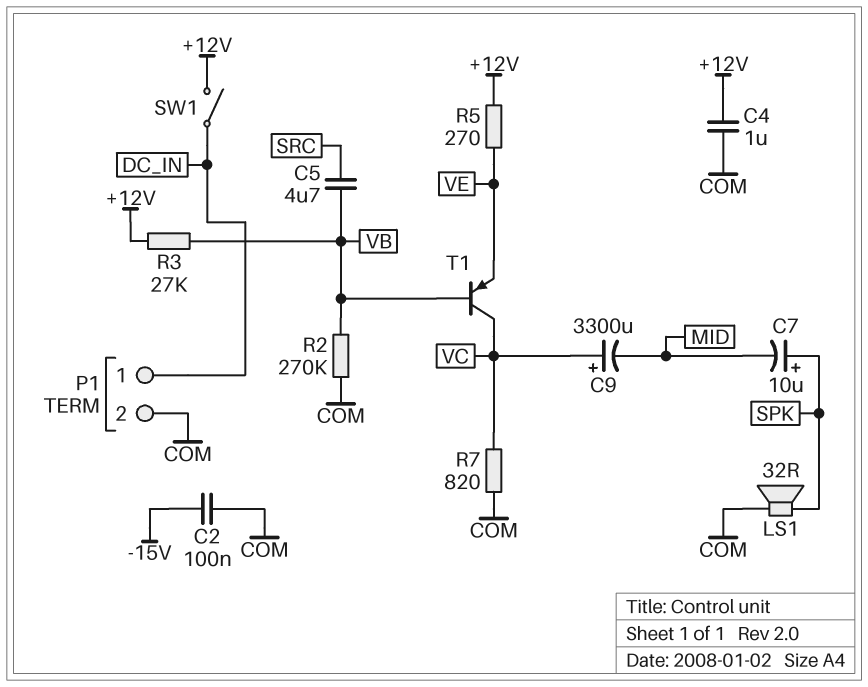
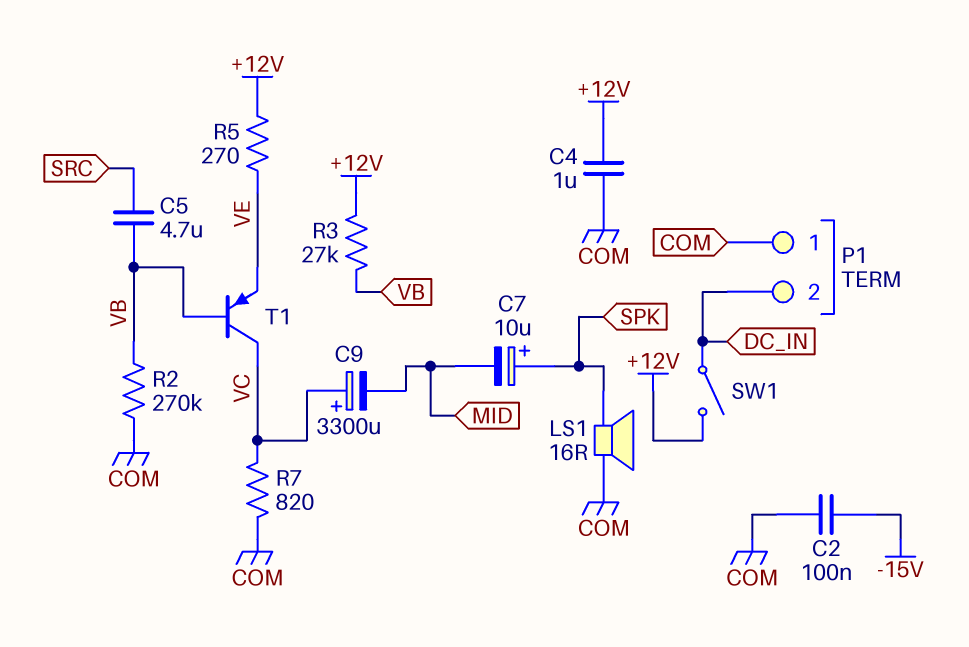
LS1: speaker 32R (COM, SPK) -> speaker 16R (COM, SPK)
P1 pin 1: DC_IN -> COM
P1 pin 2: COM -> DC_IN

